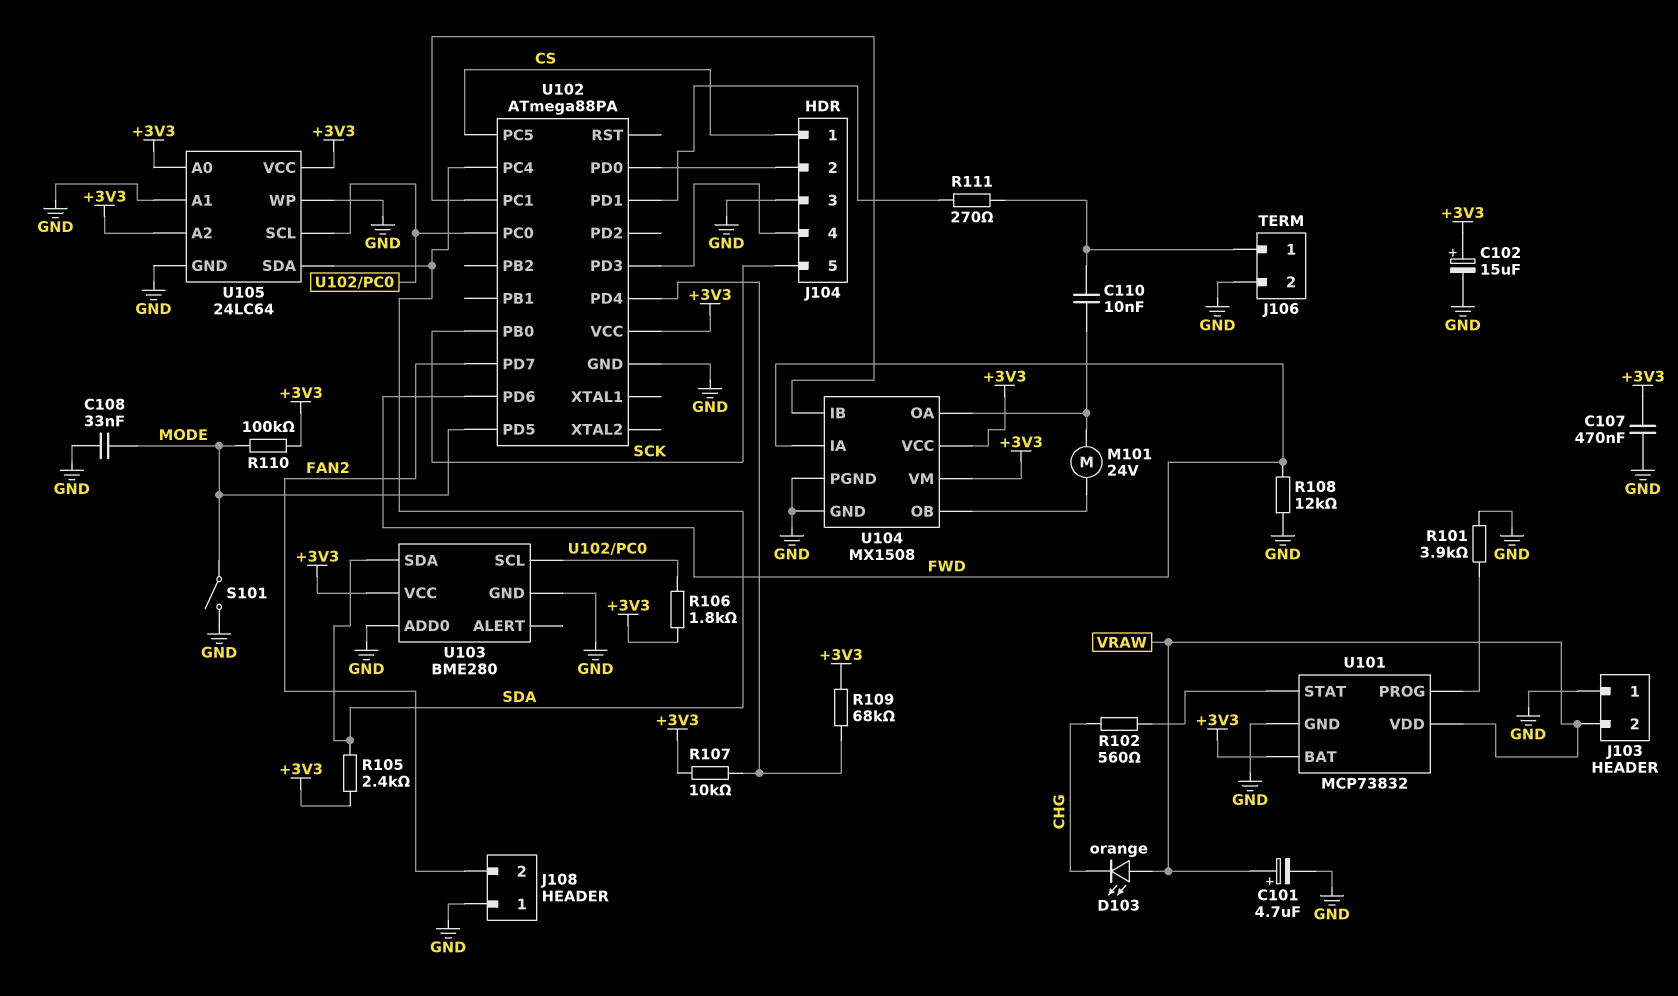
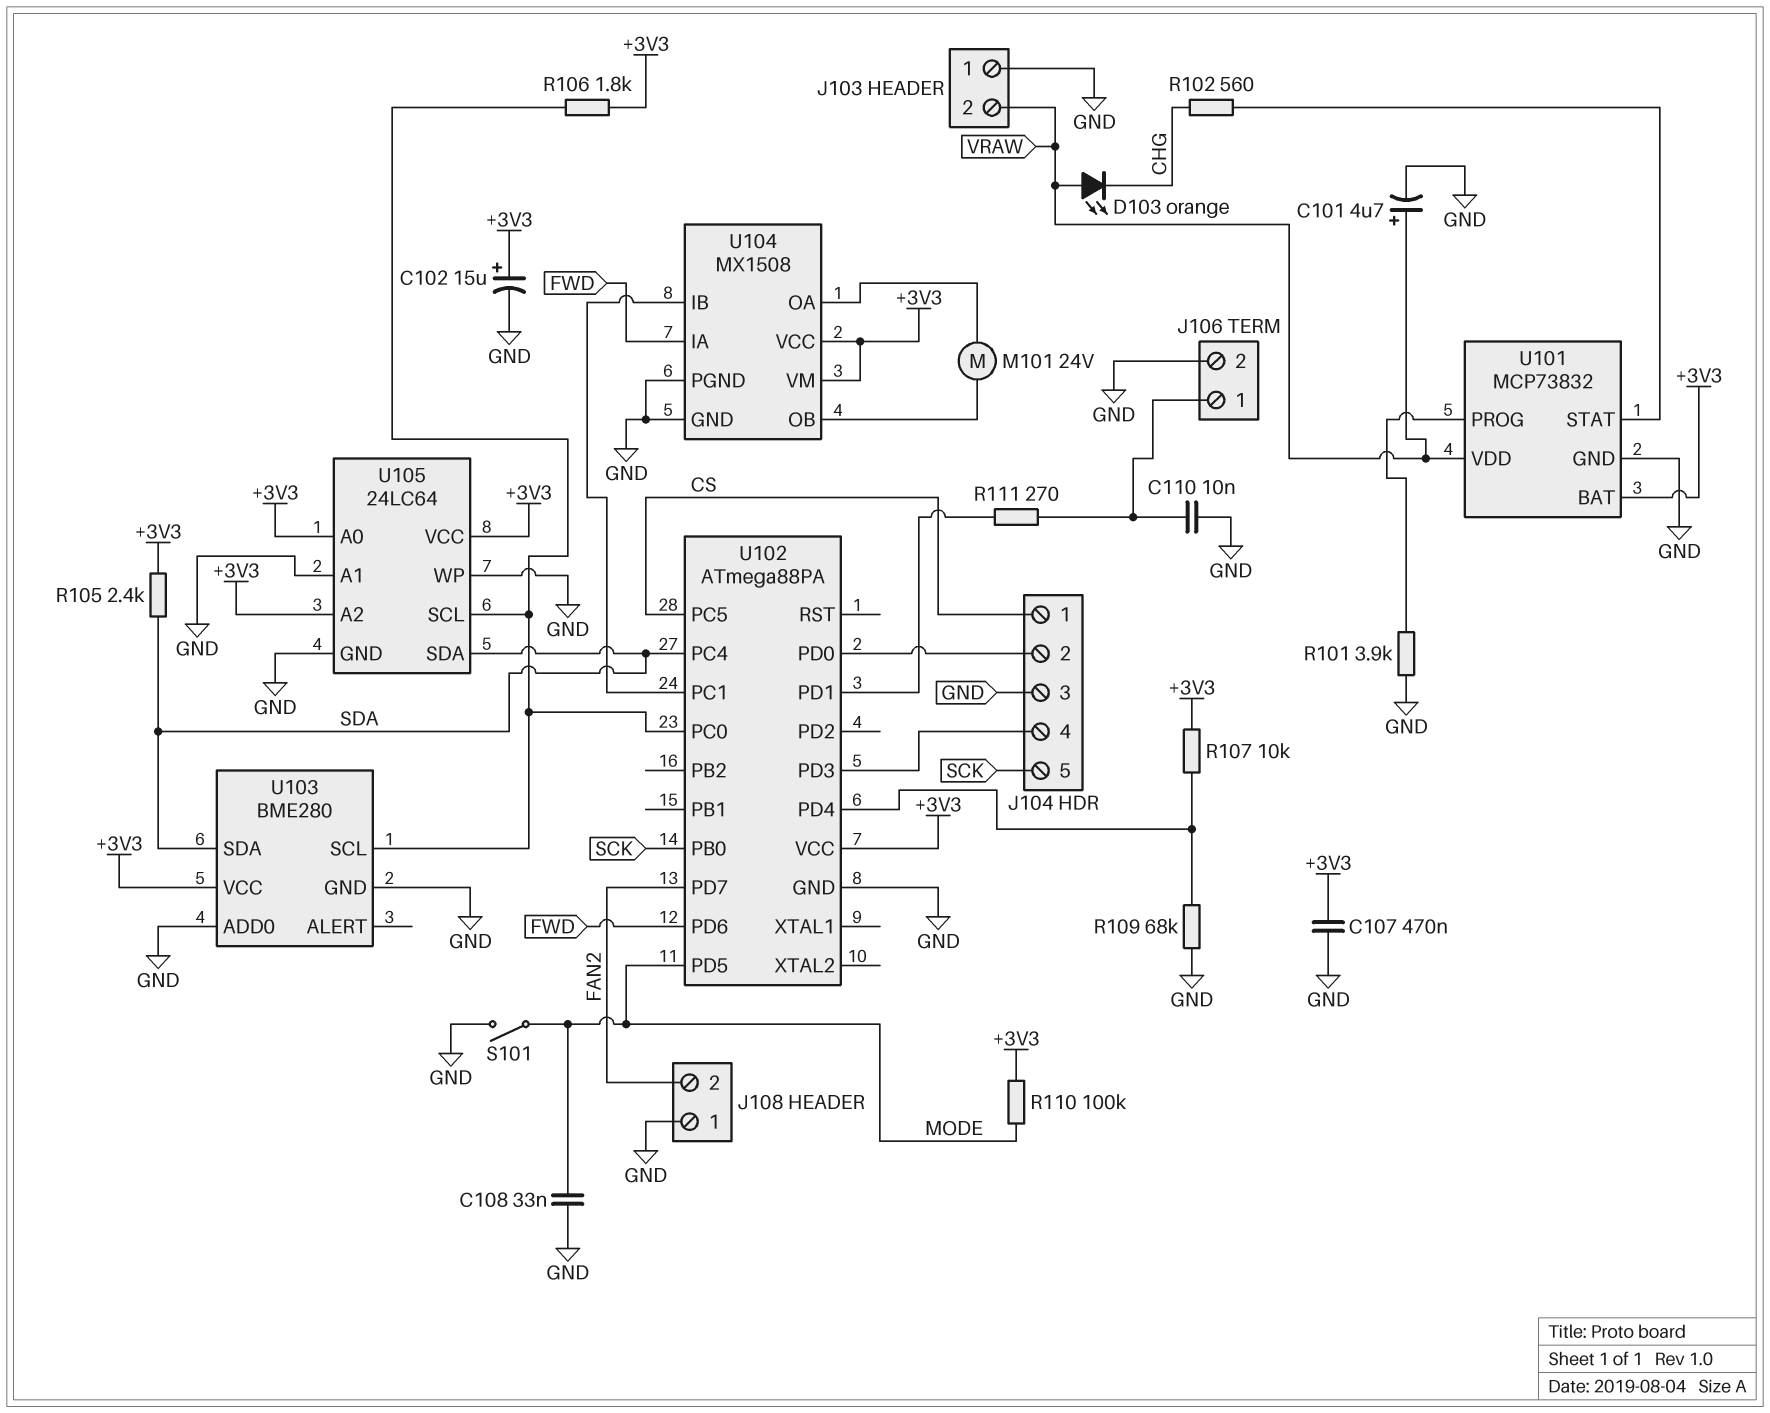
C110: 10nF (J106/1, U104/OA) -> 10nF (GND, J106/1)
R108: 12k (FWD, GND) -> none
R109: 68k (+3V3, U102/PD4) -> 68k (GND, U102/PD4)

